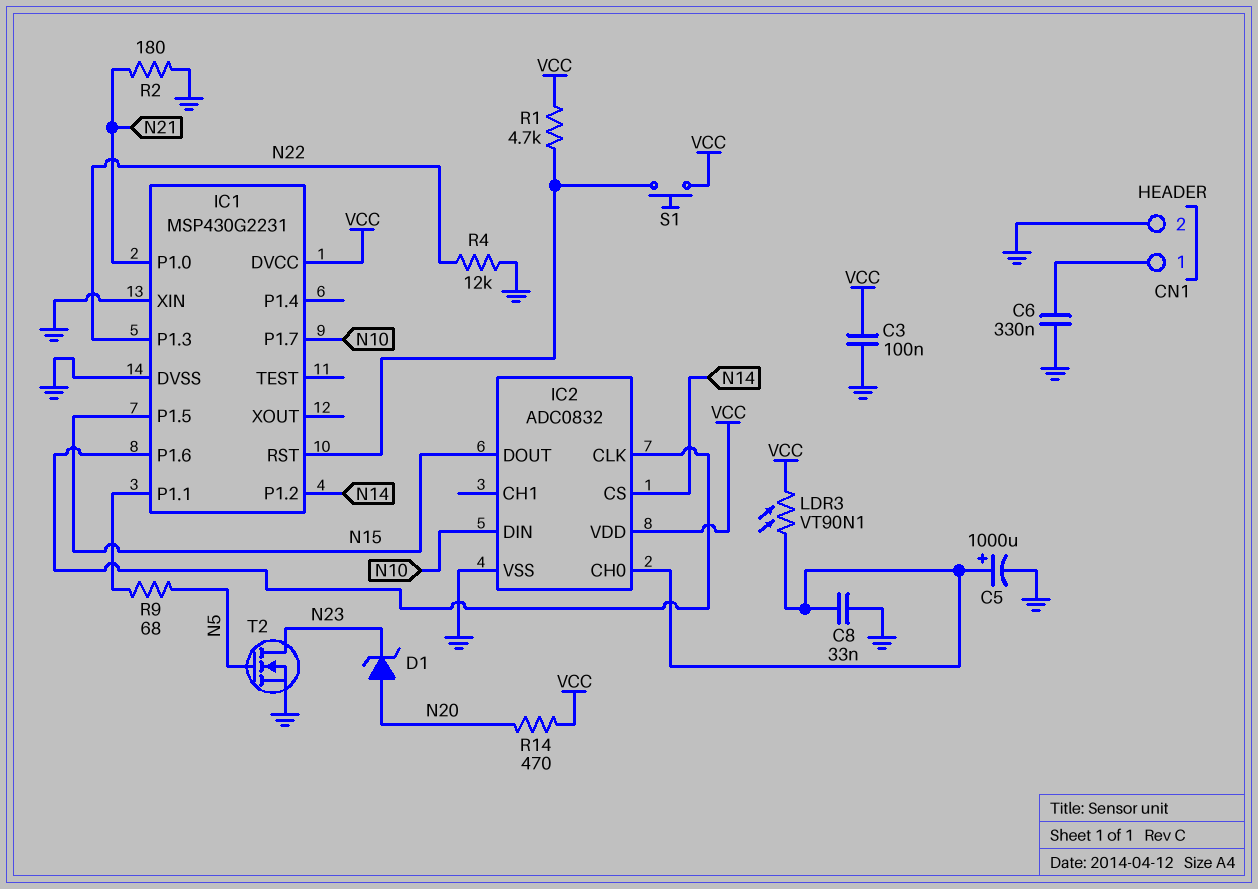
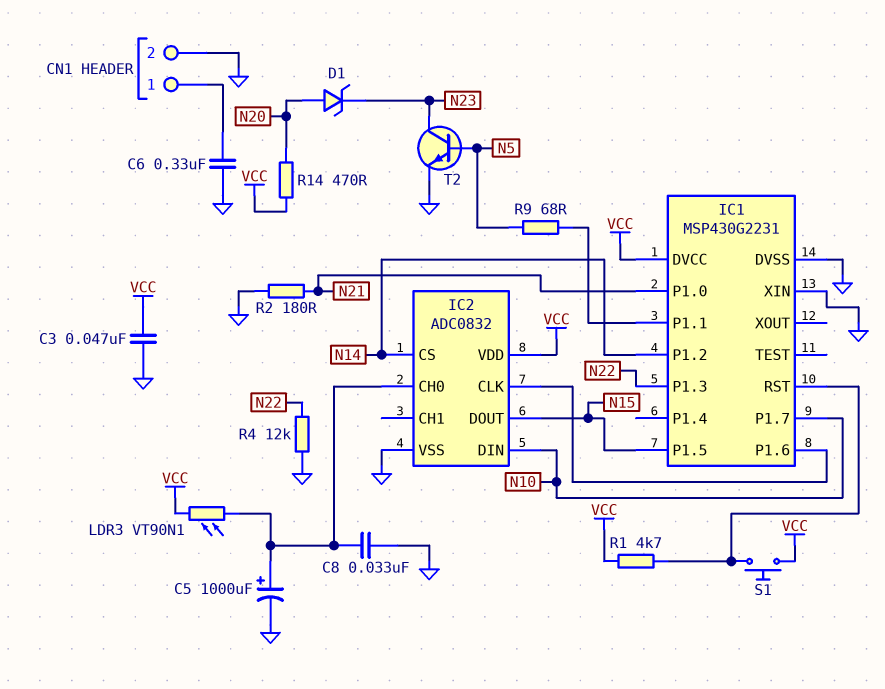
C3: 100nF (GND, VCC) -> 47nF (GND, VCC)
T2: NMOS (G N5, D N23, S GND) -> NPN (B N5, C N23, E GND)

